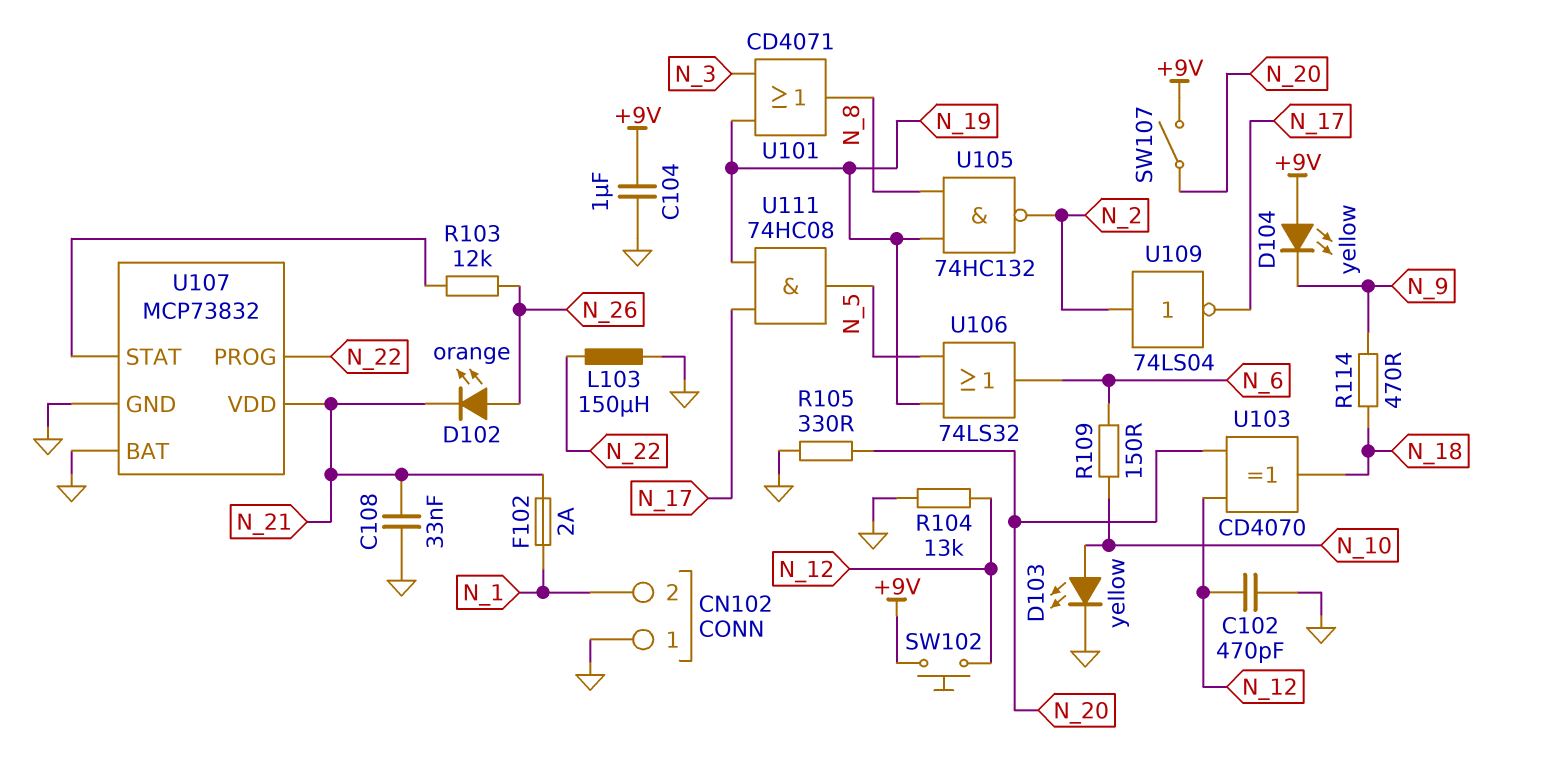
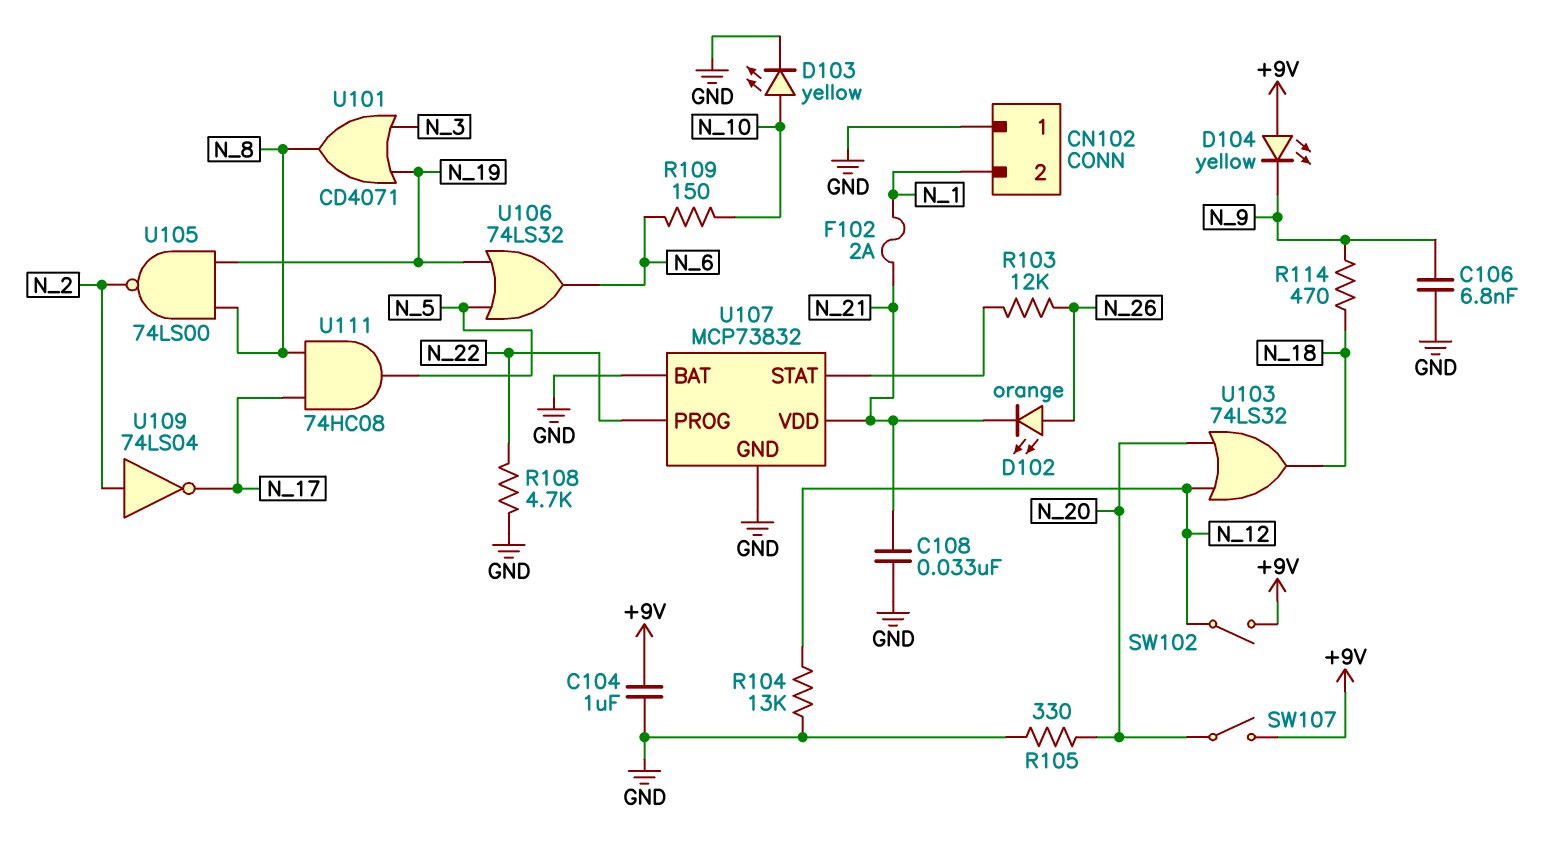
C102: 470pF (GND, N_12) -> none
C106: none -> 6.8nF (GND, N_9)
L103: 150uH (GND, N_22) -> none
R108: none -> 4.7k (GND, N_22)
SW102: button (+9V, N_12) -> switch (+9V, N_12)
U103: XOR CD4070 (in N_12, in N_20, out N_18) -> OR 74LS32 (in N_12, in N_20, out N_18)
U105: NAND 74HC132 (in N_8, in N_19, out N_2) -> NAND 74LS00 (in N_8, in N_19, out N_2)
U111: AND 74HC08 (in N_17, in N_19, out N_5) -> AND 74HC08 (in N_8, in N_17, out N_5)

